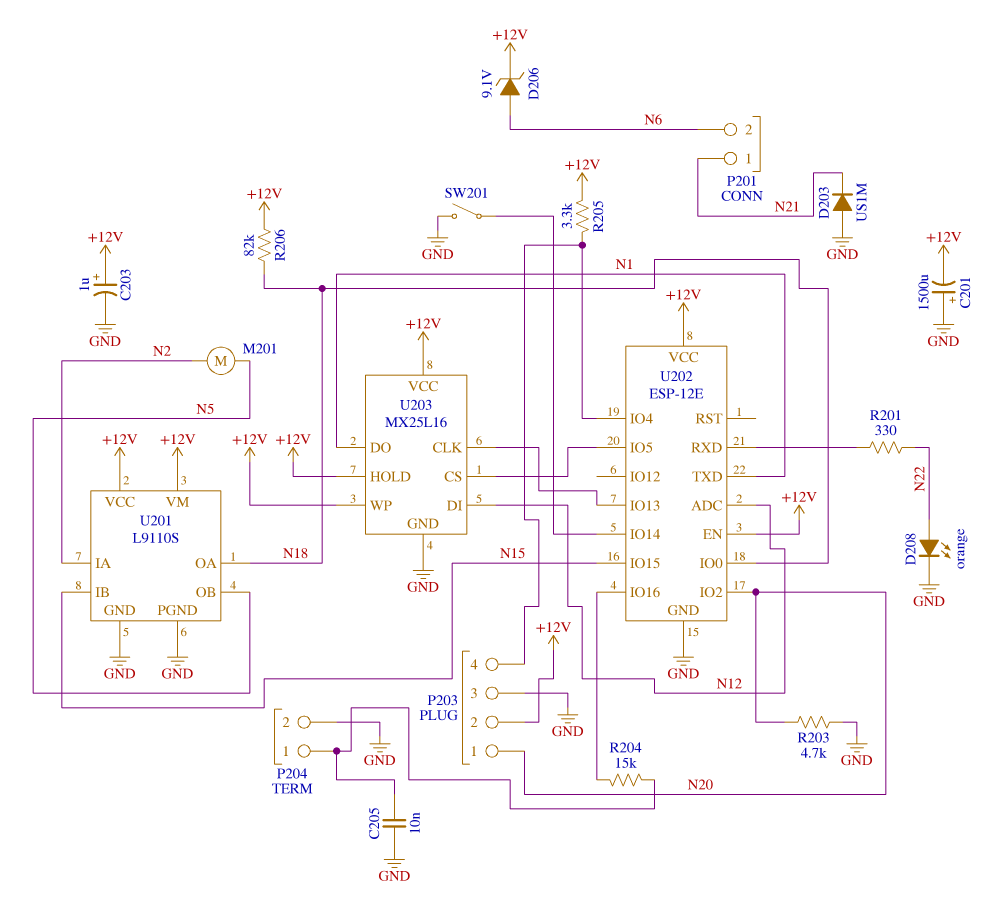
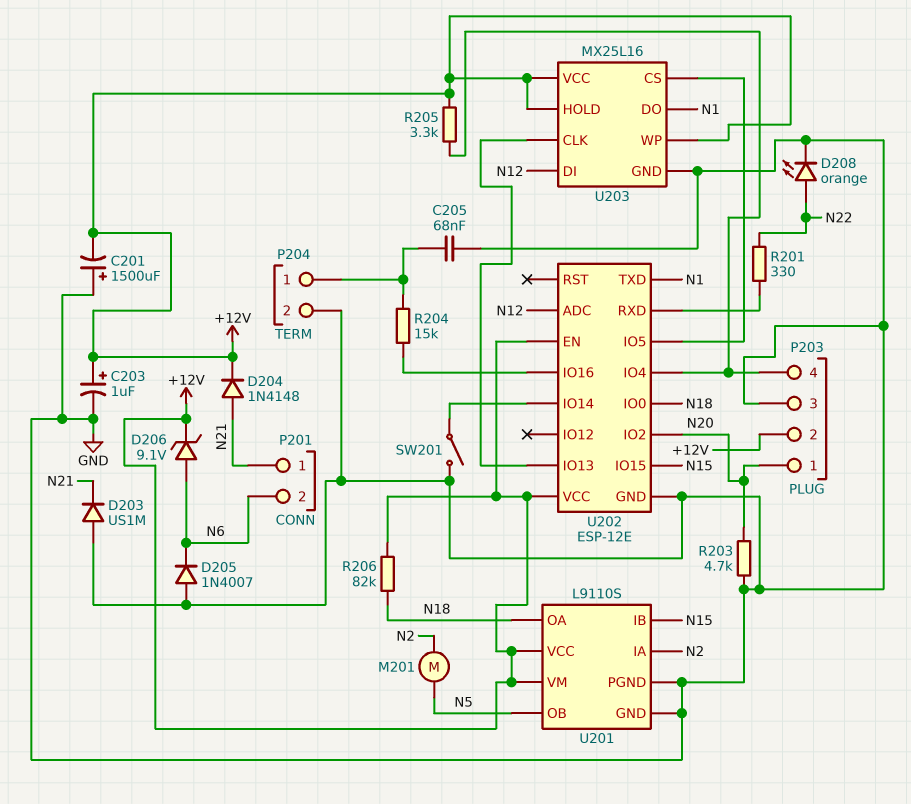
C205: 10nF (GND, P204/1) -> 68nF (GND, P204/1)
D204: none -> diode 1N4148 (A N21, K +12V)
D205: none -> diode 1N4007 (A GND, K N6)

